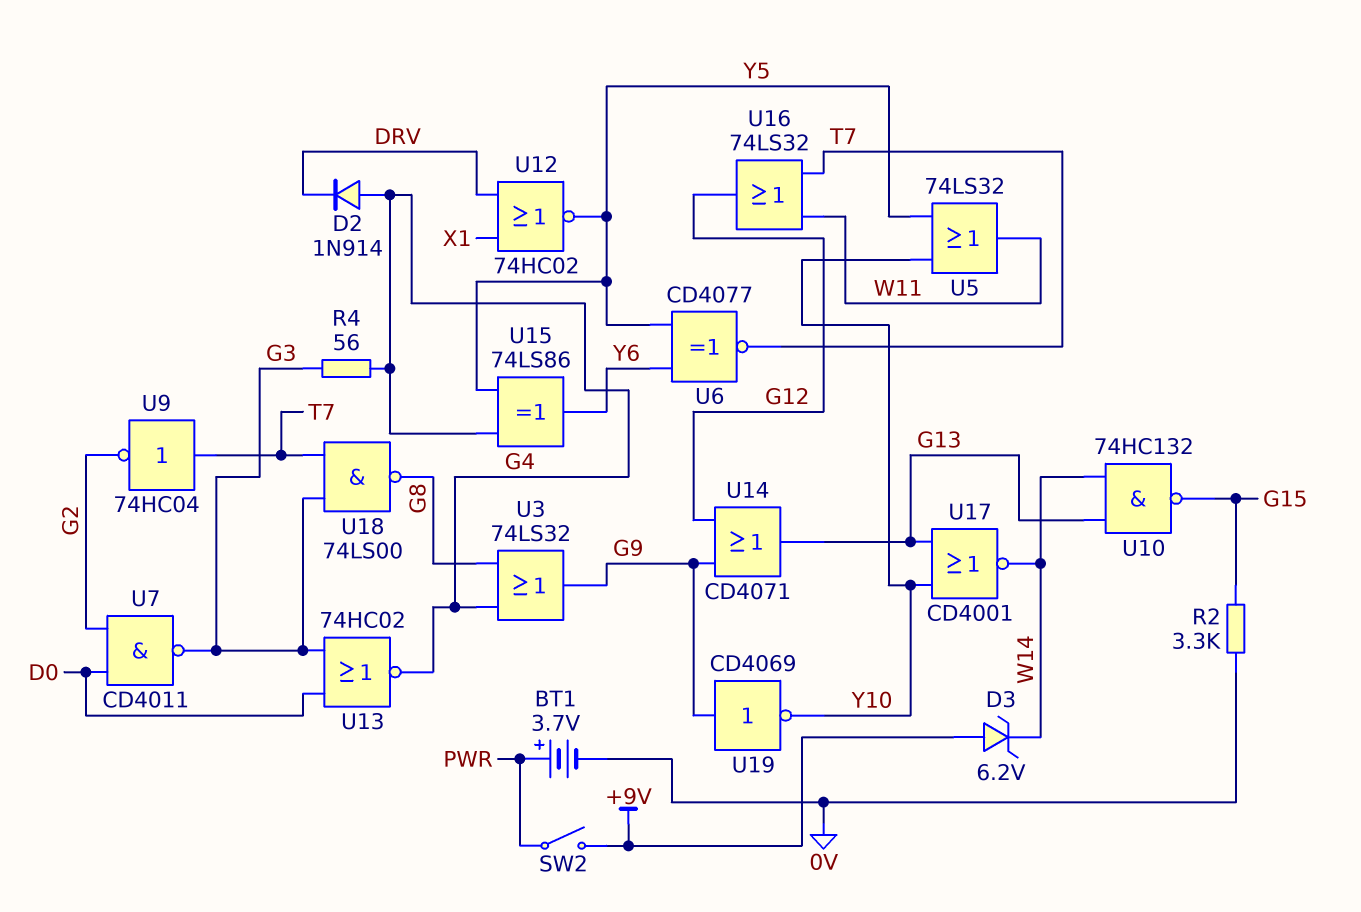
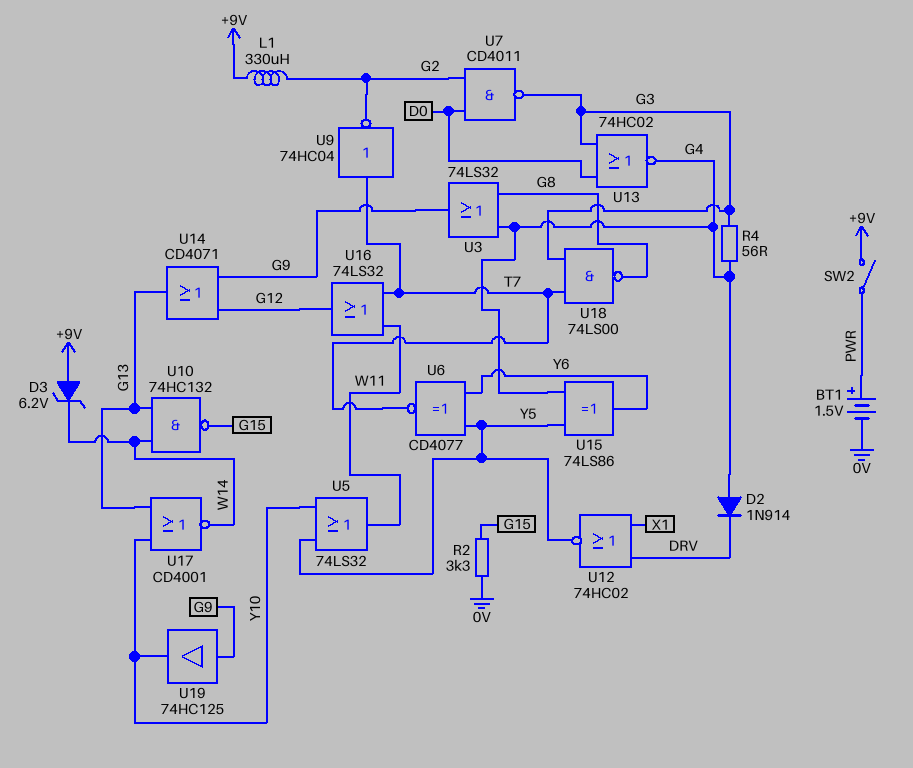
BT1: 3.7V (plus PWR, minus 0V) -> 1.5V (plus PWR, minus 0V)
L1: none -> 330uH (+9V, G2)
U19: NOT CD4069 (in G9, out Y10) -> buffer 74HC125 (in G9, out Y10)

